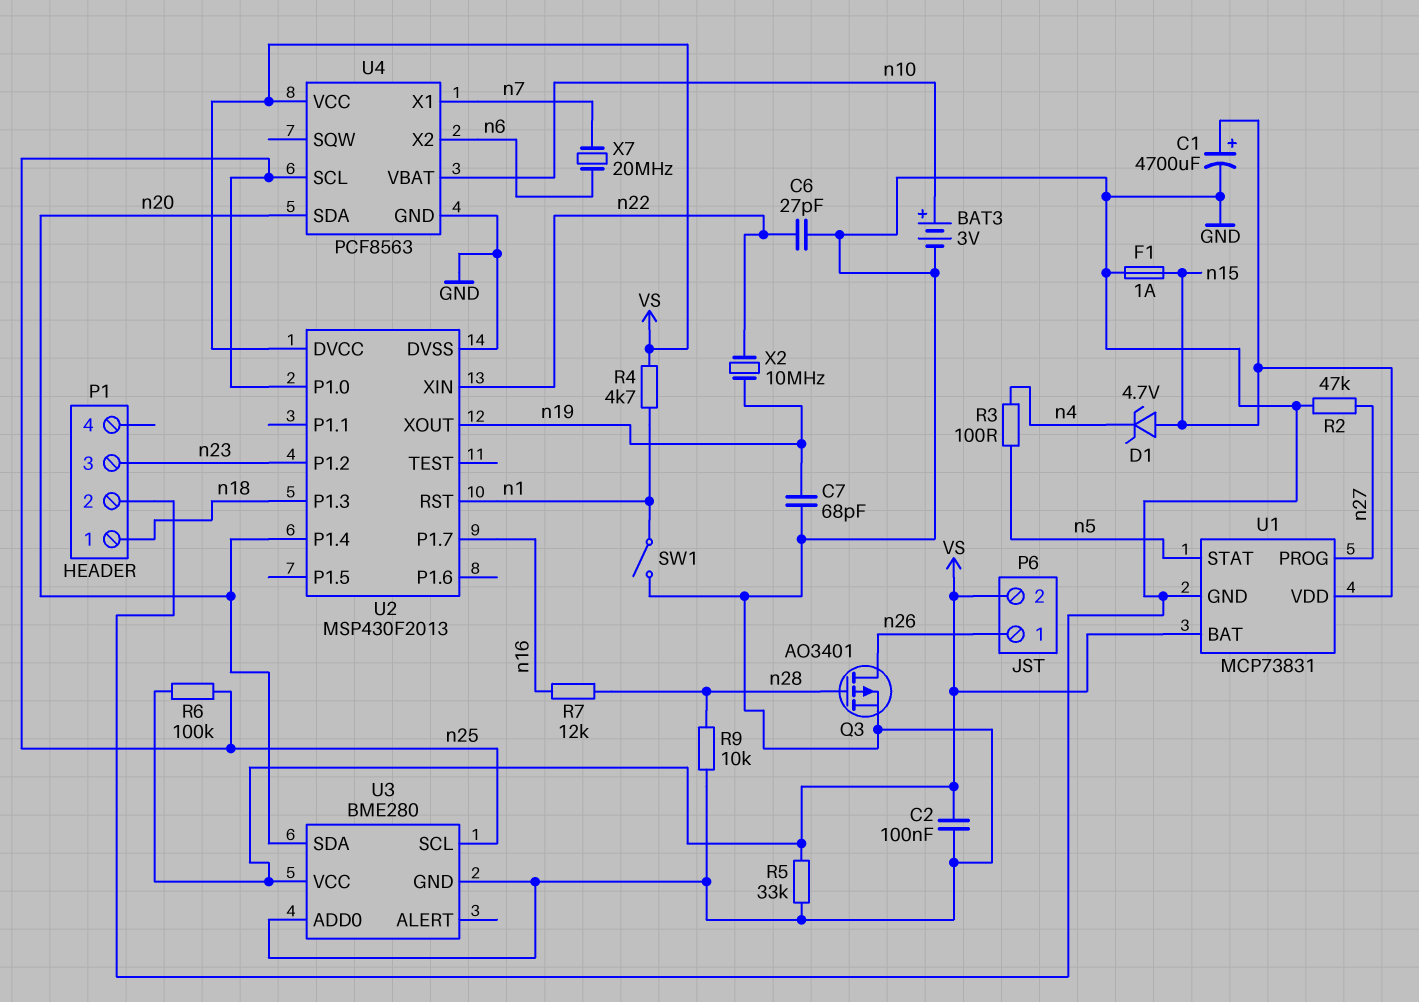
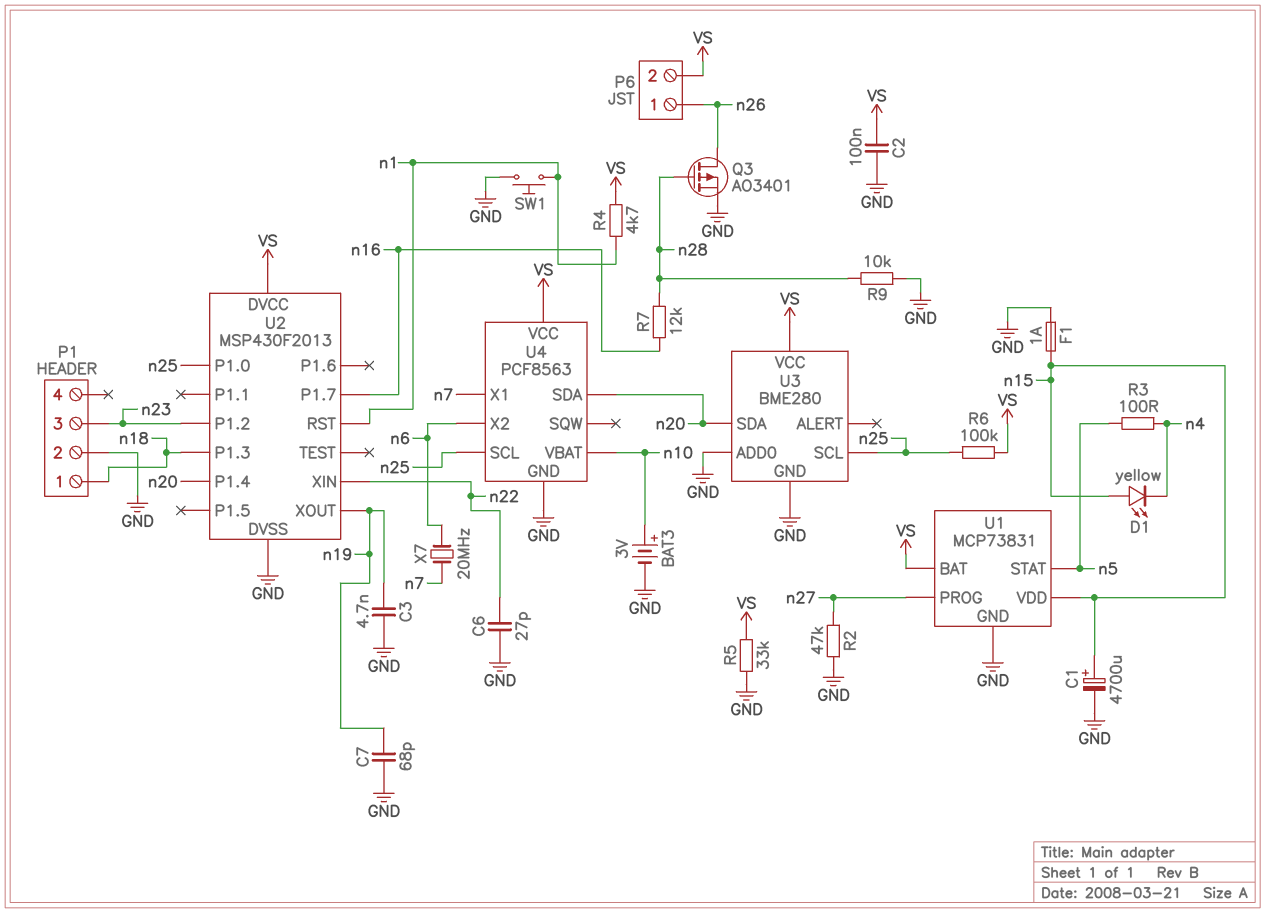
C3: none -> 4.7nF (GND, n19)
D1: zener 4.7V (A n15, K n4) -> LED yellow (A n15, K n4)
SW1: switch (GND, n1) -> button (GND, n1)
X2: 10MHz (n19, n22) -> none

